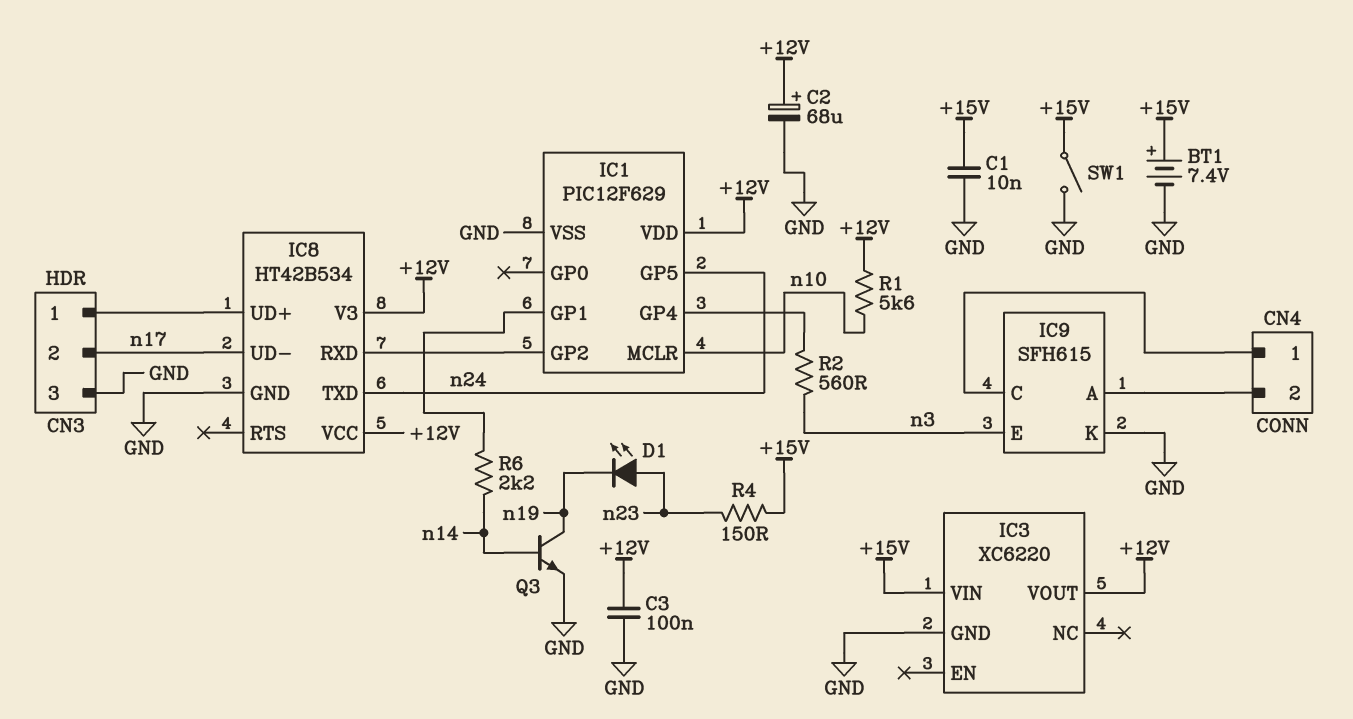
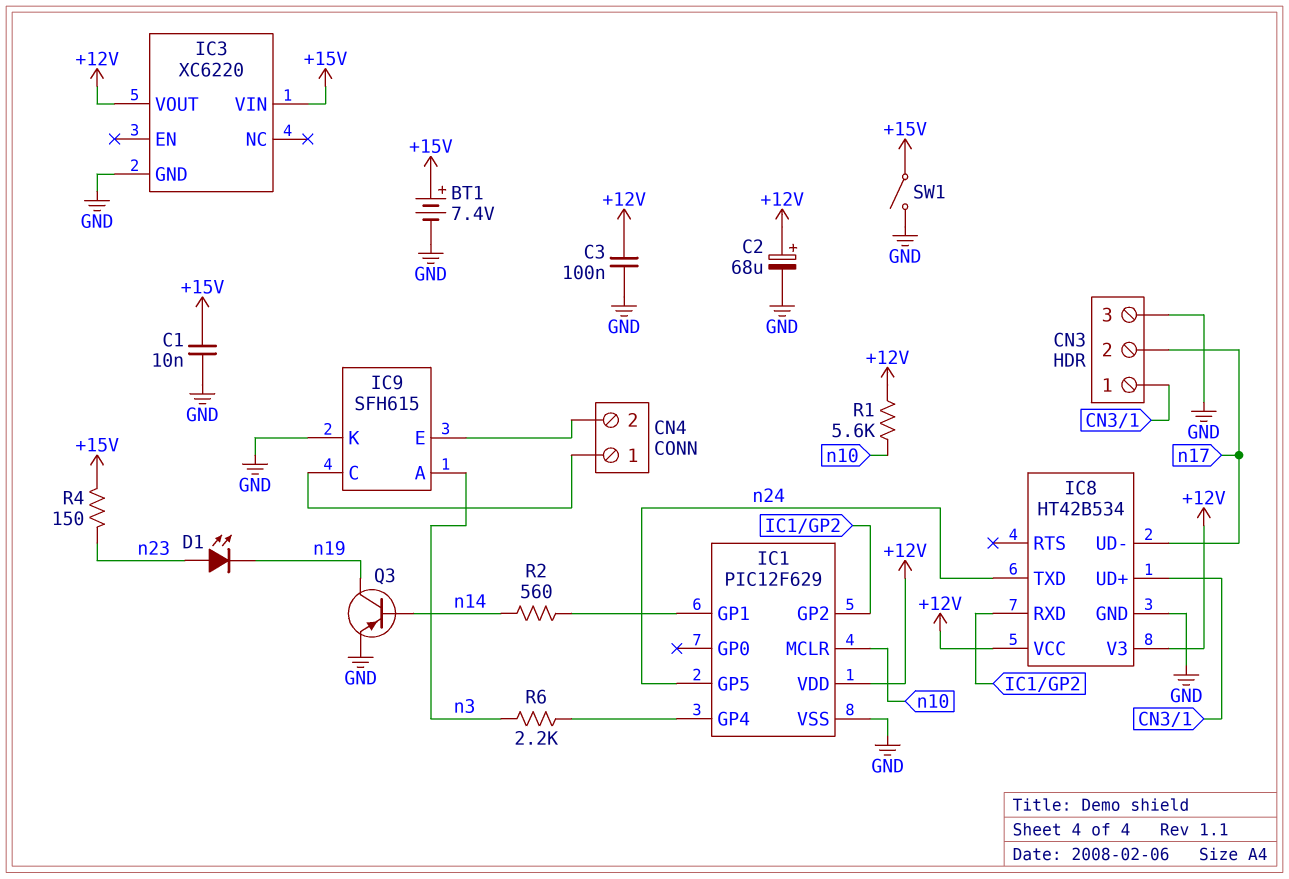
IC9 pin A: CN4/2 -> n3
IC9 pin E: n3 -> CN4/2
Q3: NPN (B n14, C n19, E GND) -> PNP (B n14, C n19, E GND)
R2: 560 (IC1/GP4, n3) -> 560 (IC1/GP1, n14)
R6: 2.2k (IC1/GP1, n14) -> 2.2k (IC1/GP4, n3)

